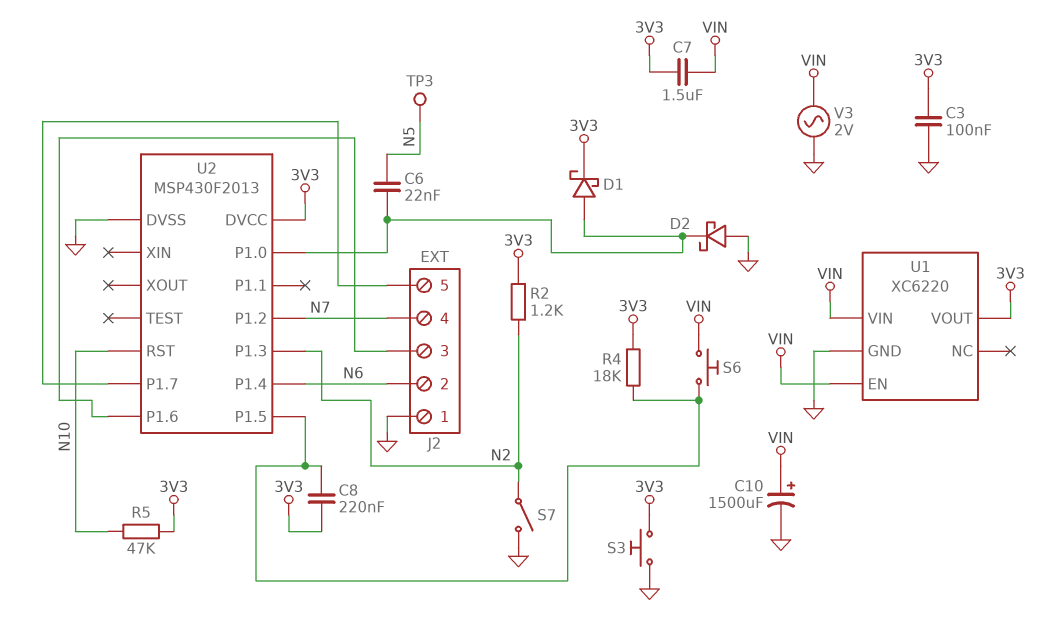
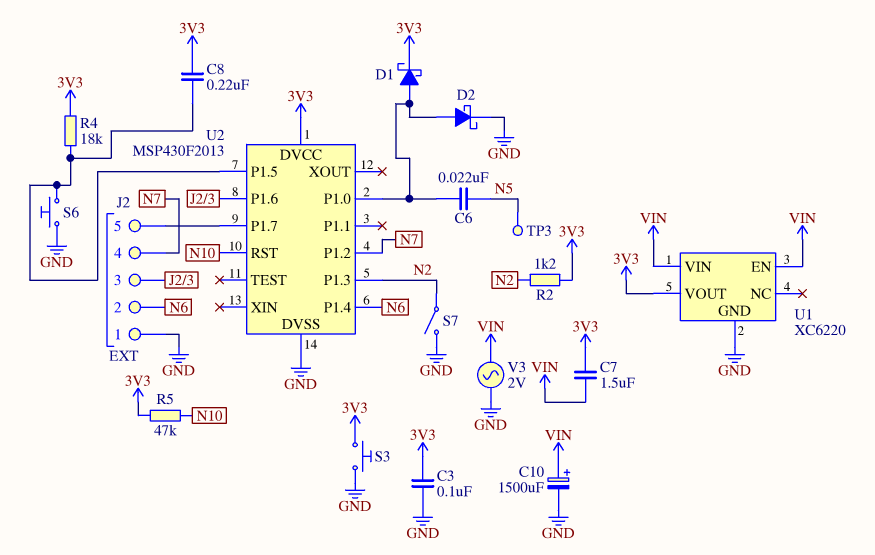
D2: schottky (A GND, K U2/P1.0) -> schottky (A U2/P1.0, K GND)
S6: button (U2/P1.5, VIN) -> button (GND, U2/P1.5)

